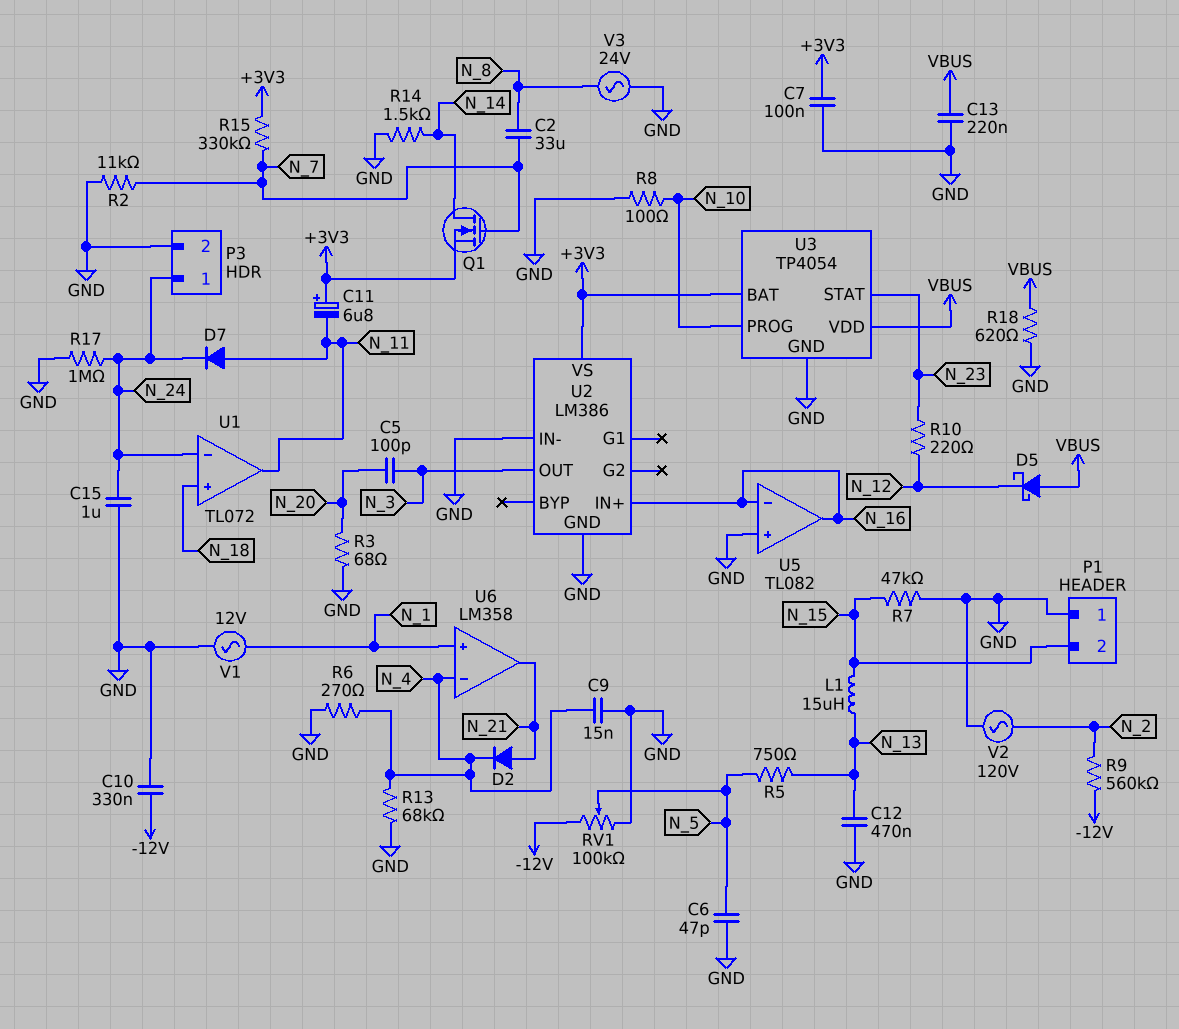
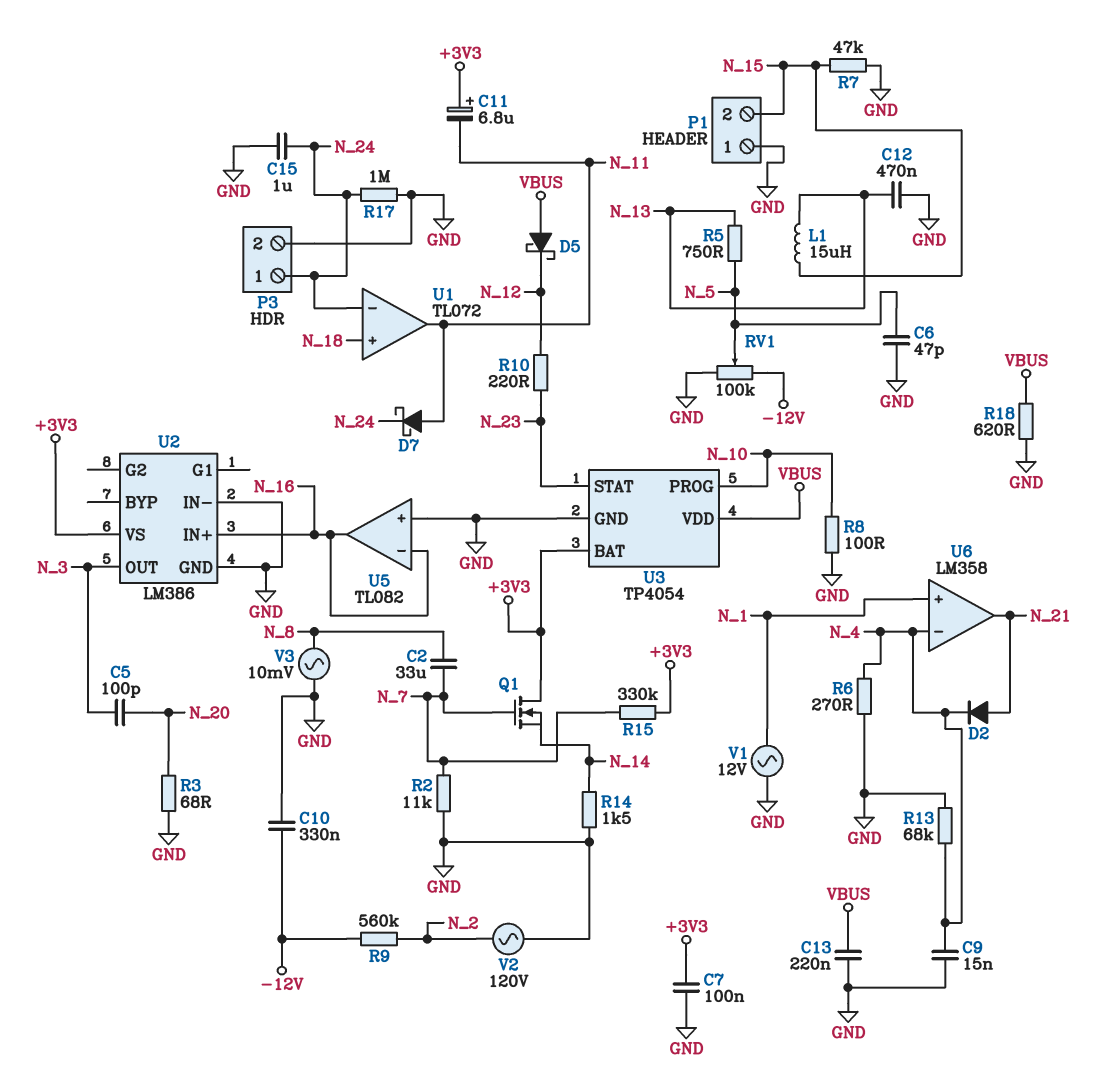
D7: diode (A N_11, K N_24) -> schottky (A N_11, K N_24)
Q1: NMOS (G N_7, D N_14, S +3V3) -> NMOS (G N_7, D +3V3, S N_14)
V3: AC 24V (GND, N_8) -> AC 10mV (GND, N_8)

